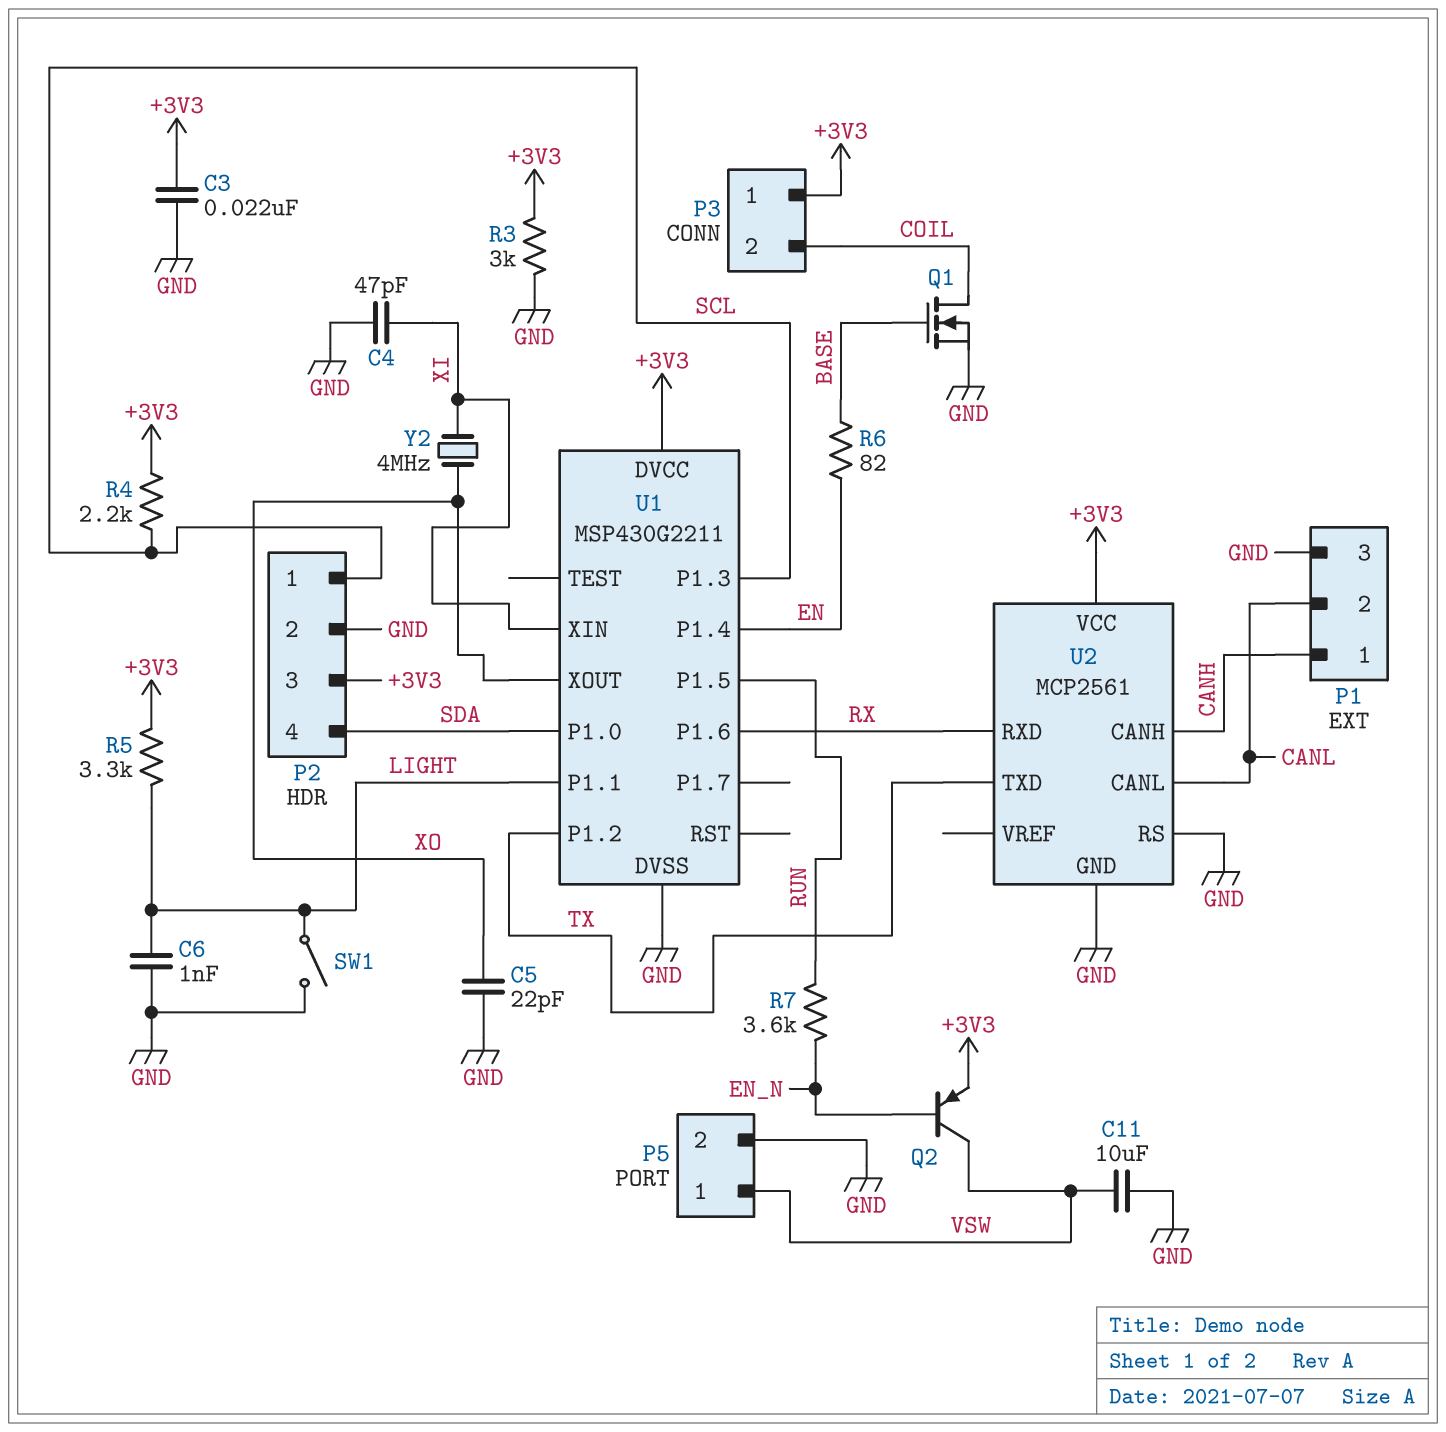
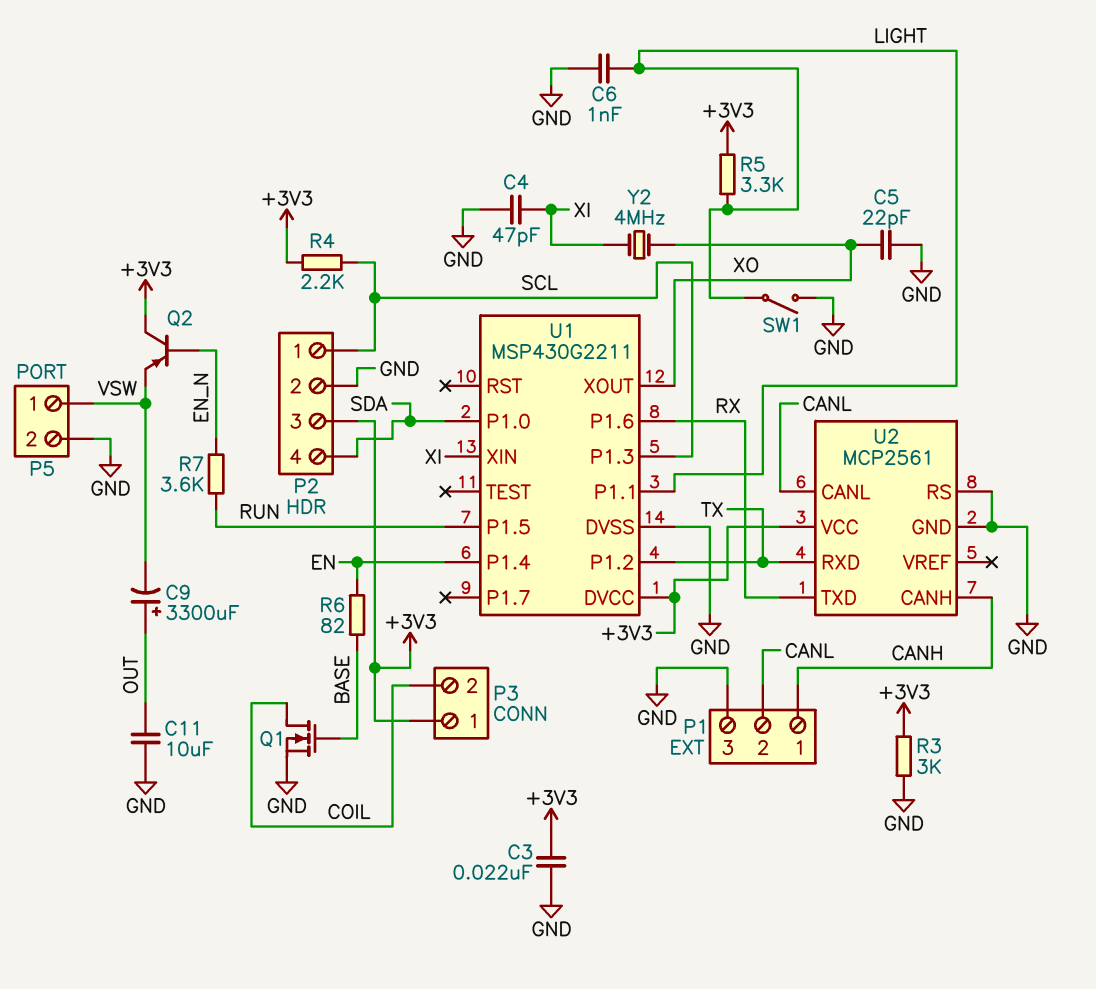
C9: none -> 3300uF (plus OUT, minus VSW)
C11: 10uF (GND, VSW) -> 10uF (GND, OUT)
Q2: PNP (B EN_N, C VSW, E +3V3) -> PNP (B EN_N, C +3V3, E VSW)
U2 pin RXD: RX -> TX
U2 pin TXD: TX -> RX

